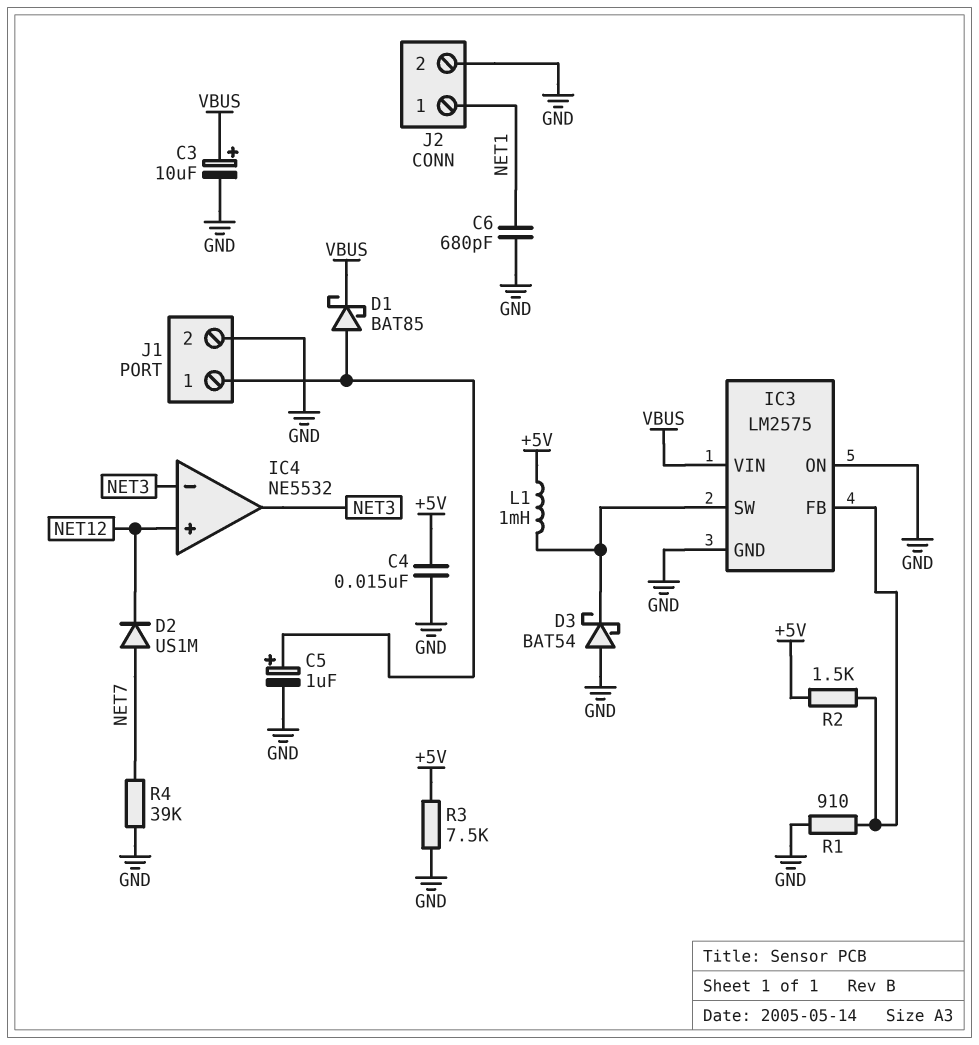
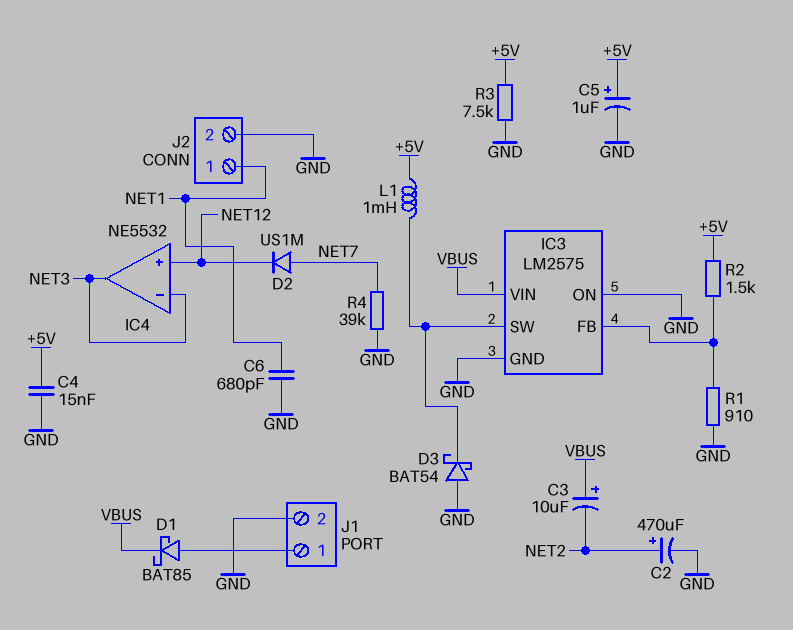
C2: none -> 470uF (plus NET2, minus GND)
C3: 10uF (plus VBUS, minus GND) -> 10uF (plus VBUS, minus NET2)
C5: 1uF (plus J1/1, minus GND) -> 1uF (plus +5V, minus GND)

